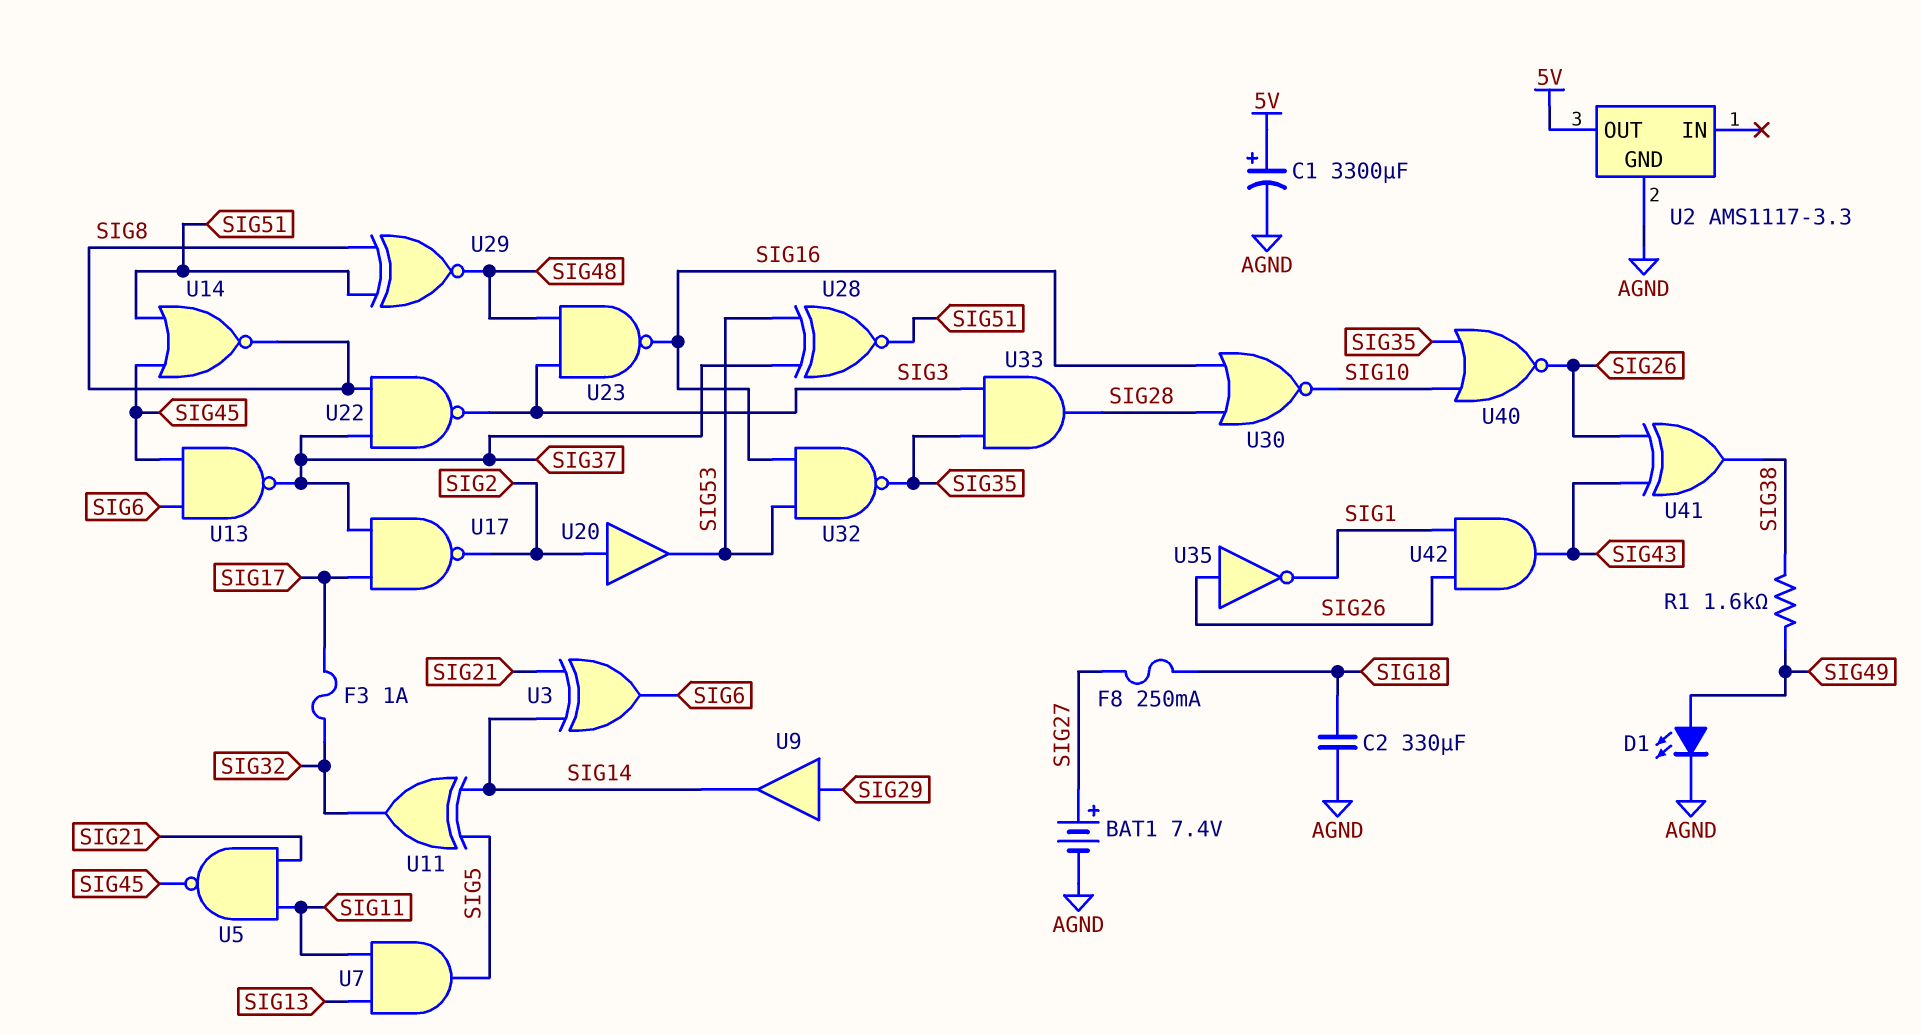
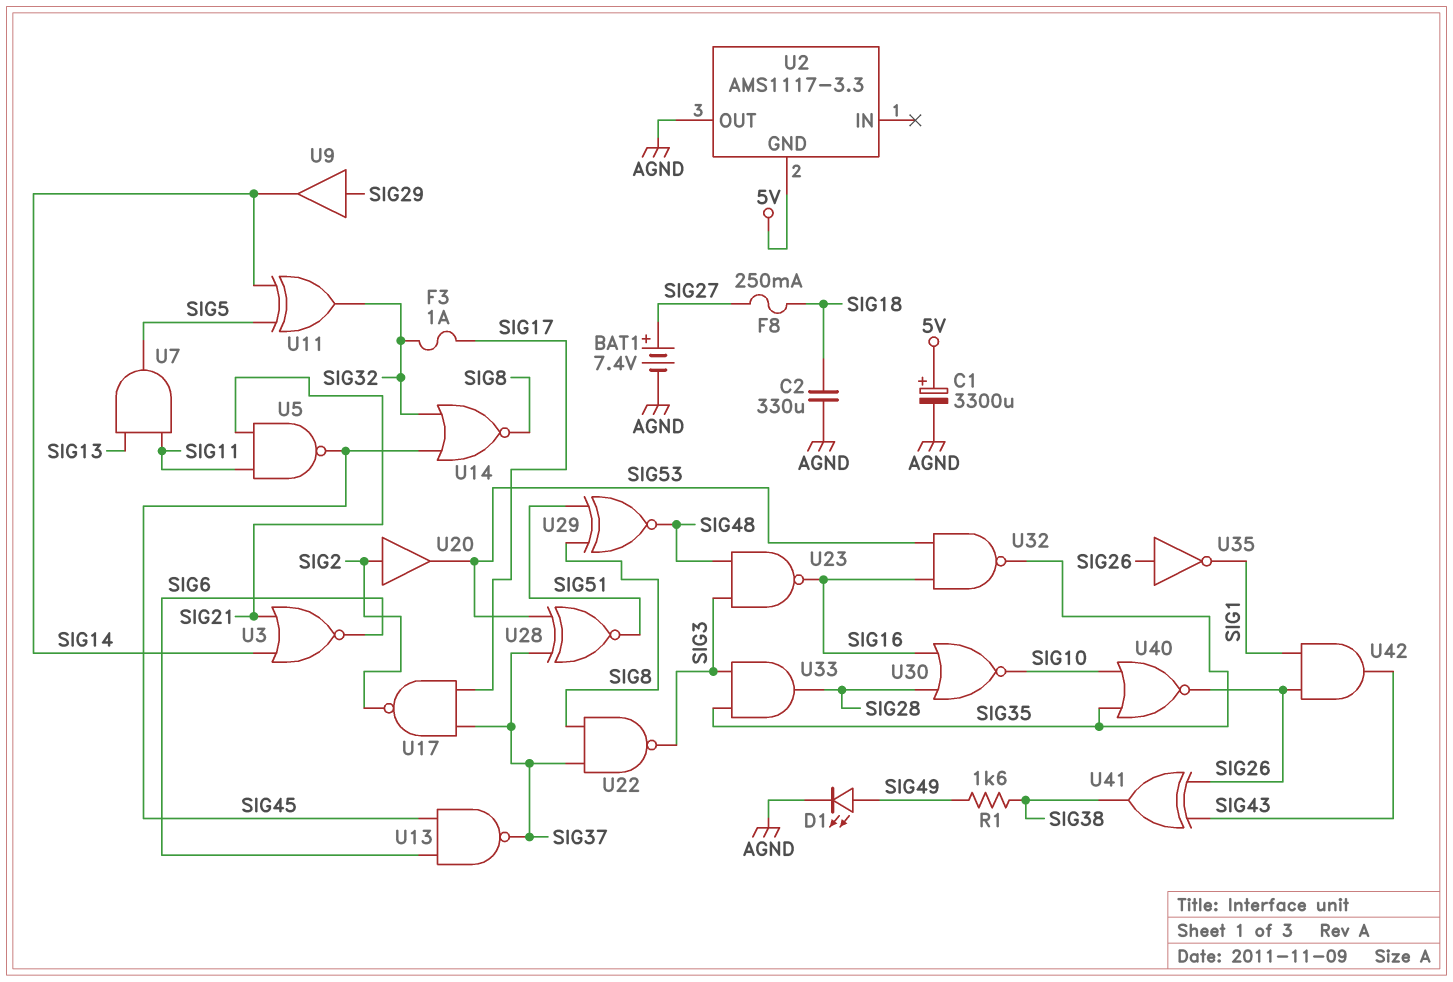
U2 pin GND: AGND -> 5V
U2 pin OUT: 5V -> AGND
U3: XOR (in SIG14, in SIG21, out SIG6) -> NOR (in SIG14, in SIG21, out SIG6)
U14: NOR (in SIG45, in SIG51, out SIG8) -> NOR (in SIG32, in SIG45, out SIG8)

